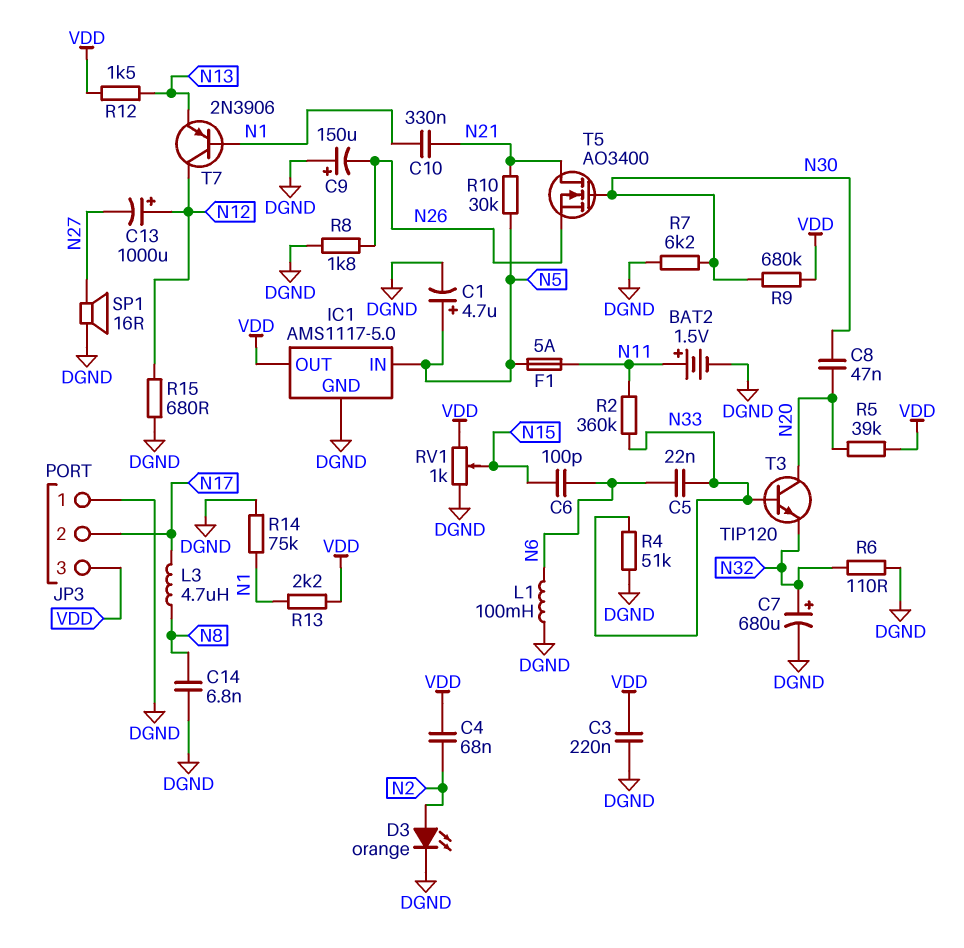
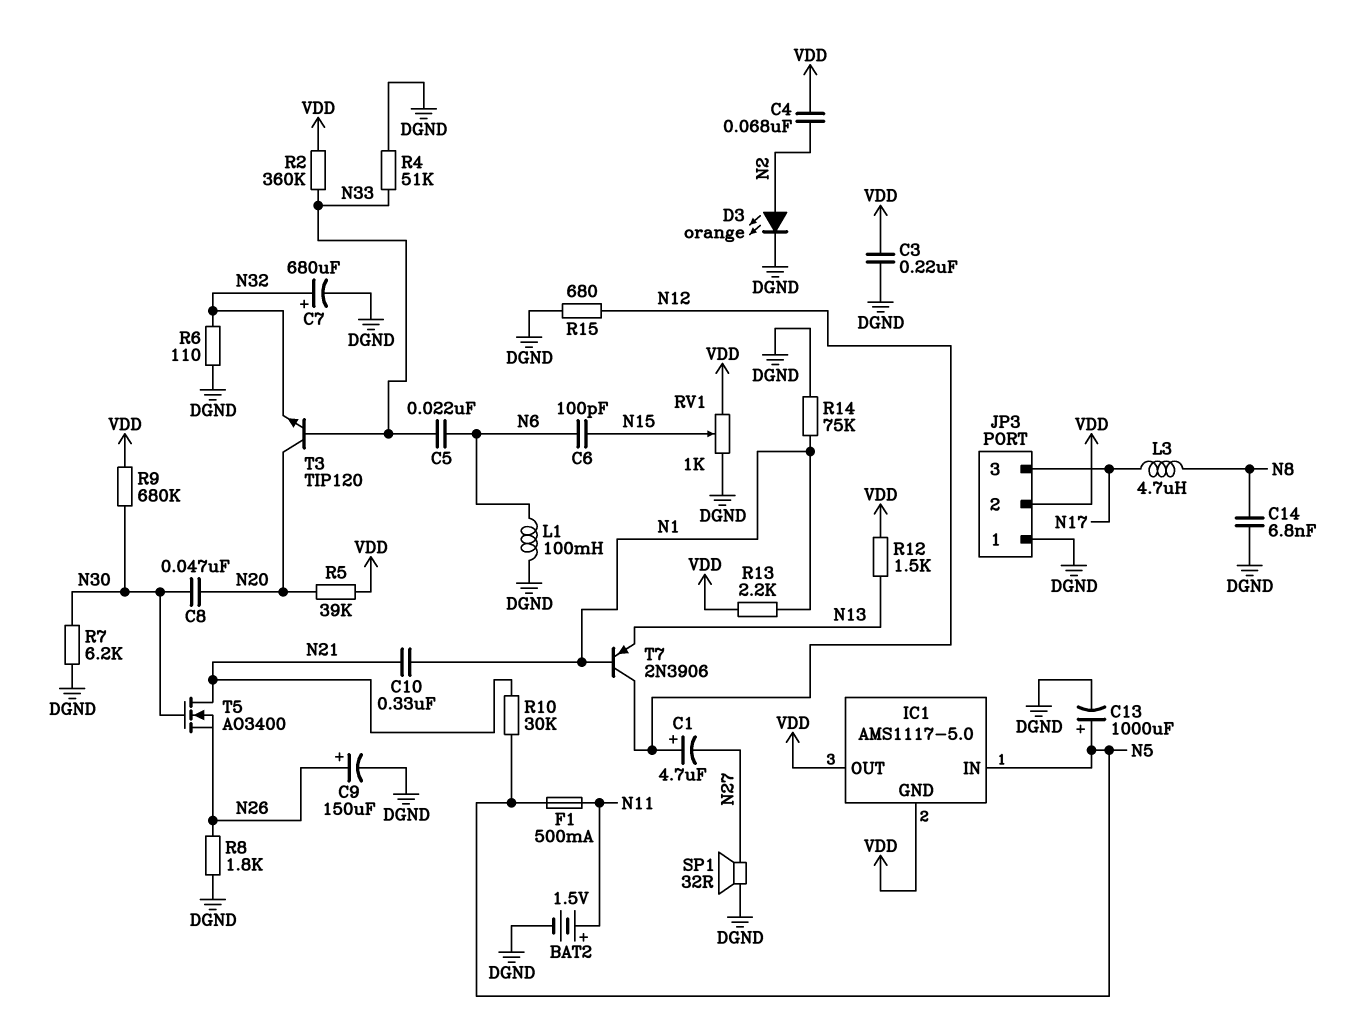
C1: 4.7uF (plus N5, minus DGND) -> 4.7uF (plus N12, minus N27)
C9: 150uF (plus DGND, minus N26) -> 150uF (plus N26, minus DGND)
C13: 1000uF (plus N12, minus N27) -> 1000uF (plus N5, minus DGND)
F1: 5A (N5, N11) -> 500mA (N5, N11)
IC1 pin GND: DGND -> VDD
JP3 pin 2: N17 -> VDD
JP3 pin 3: VDD -> N17
R2: 360k (N11, N33) -> 360k (N33, VDD)
SP1: speaker 16R (DGND, N27) -> speaker 32R (DGND, N27)

